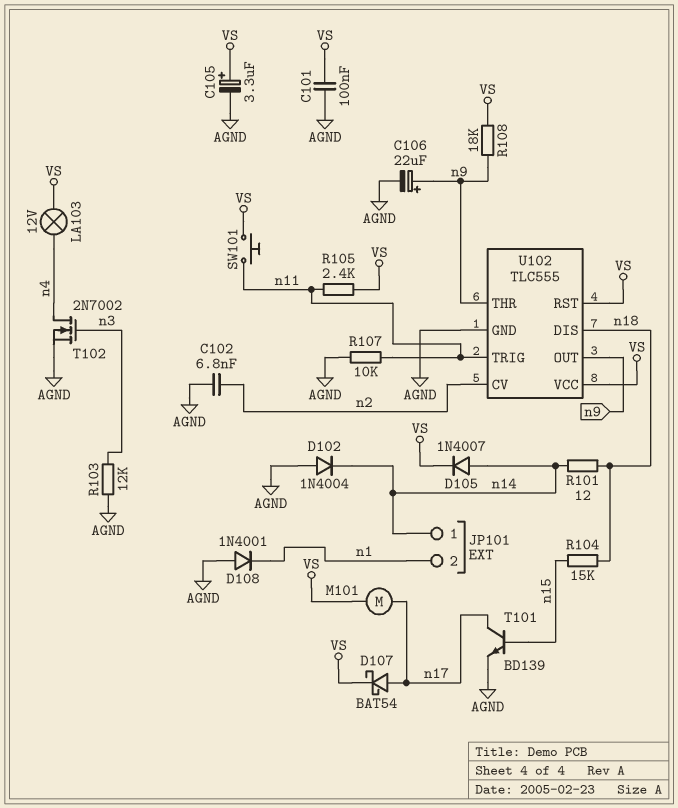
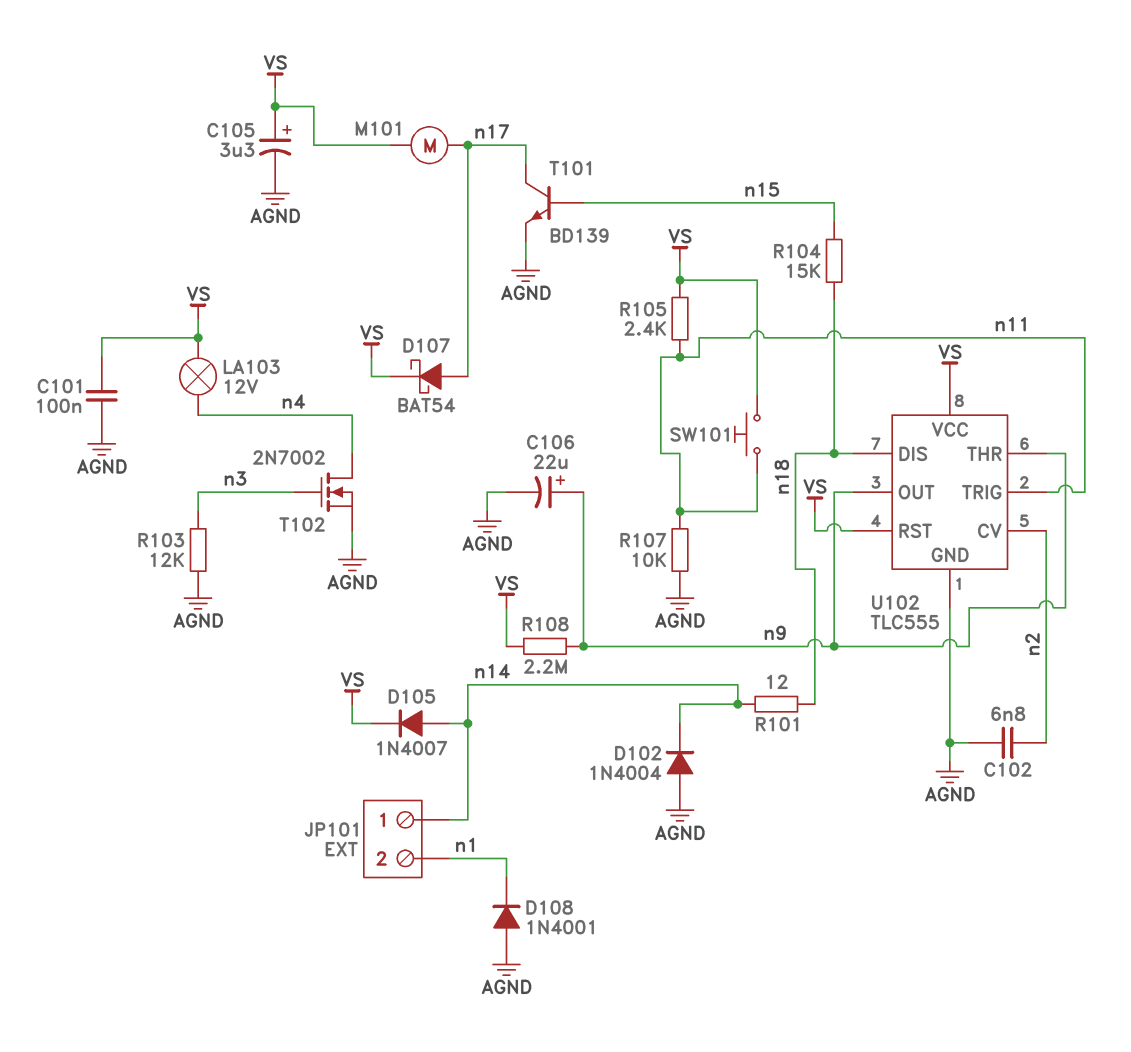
R108: 18k (VS, n9) -> 2.2M (VS, n9)

